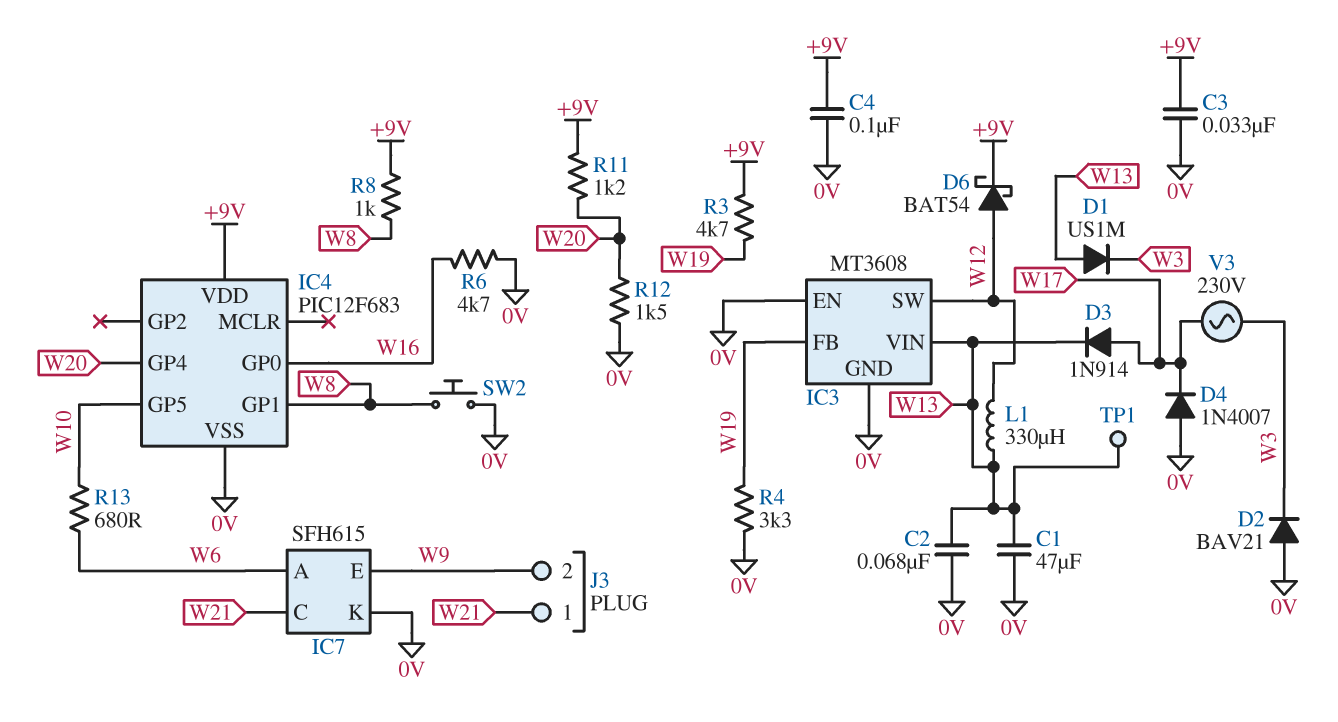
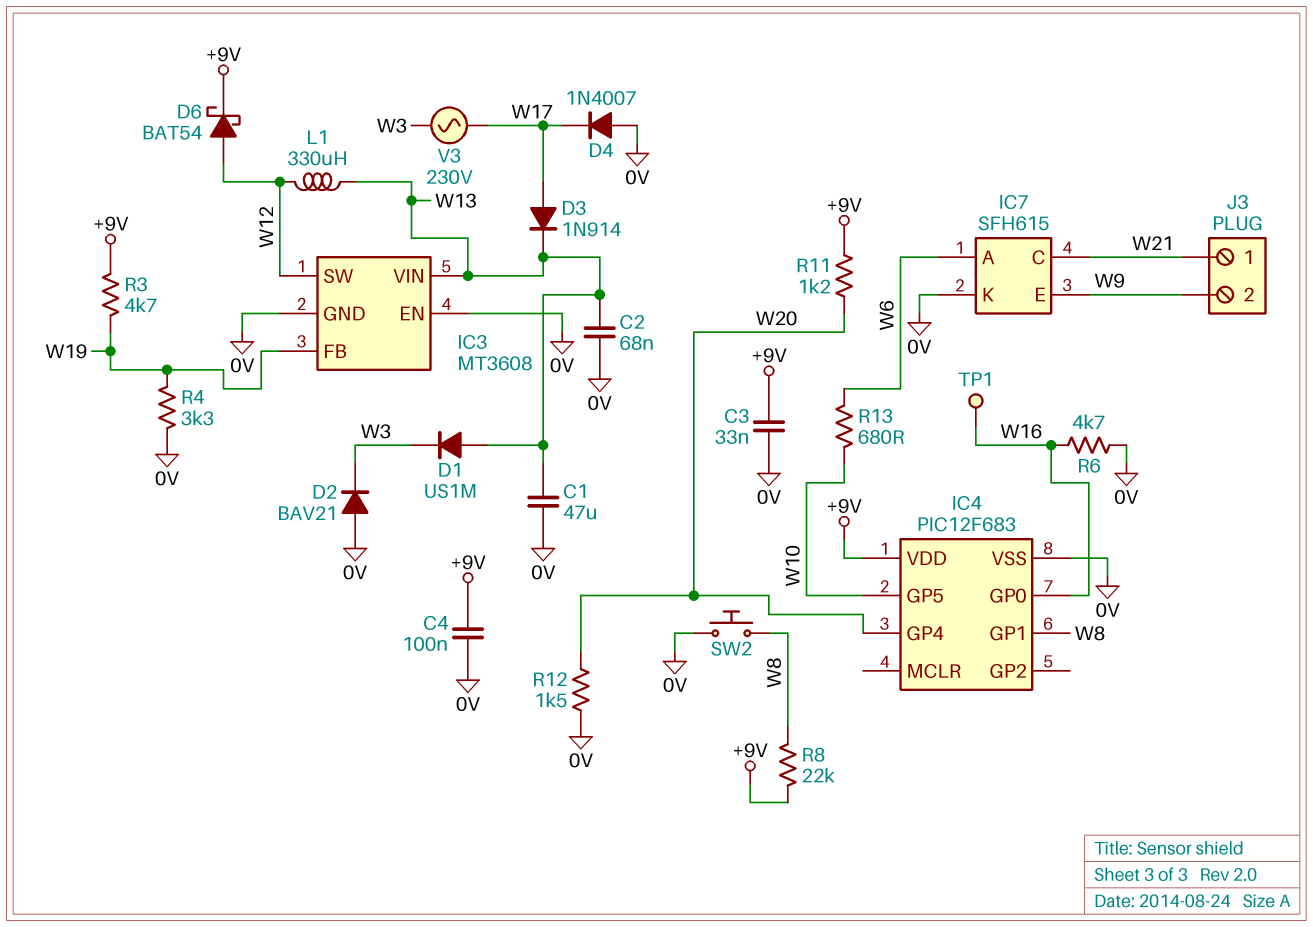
R8: 1k (+9V, W8) -> 22k (+9V, W8)
TP1: test point (W13) -> test point (W16)

